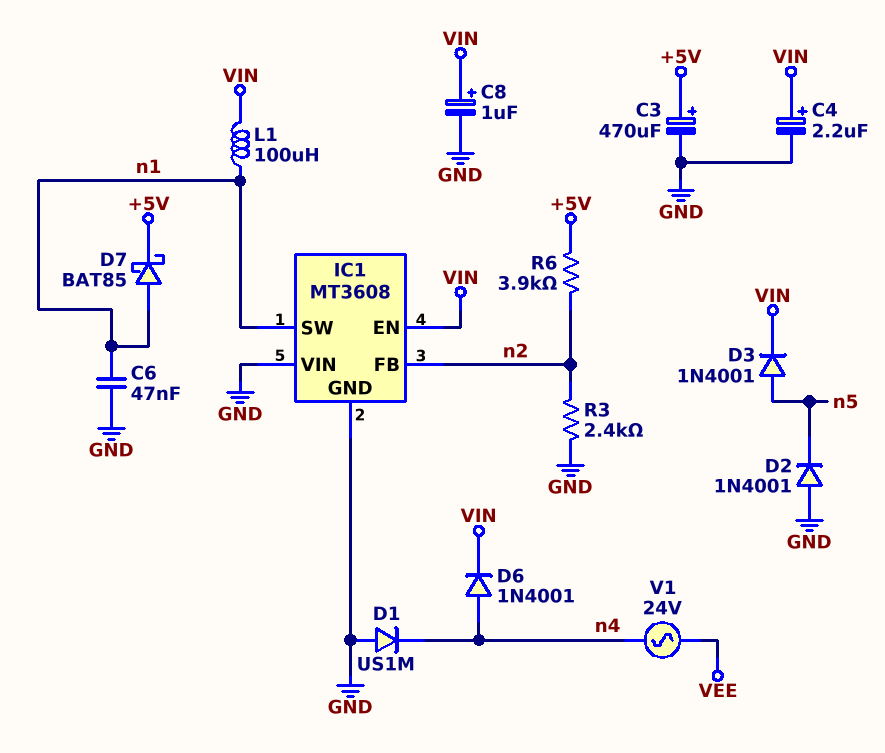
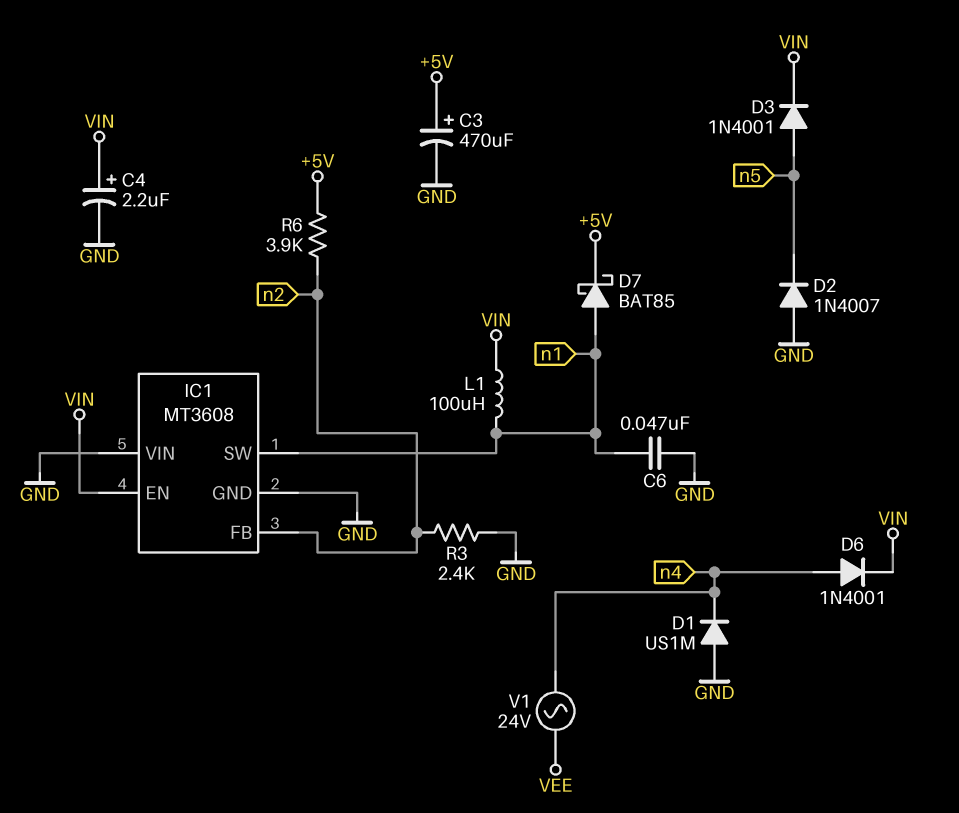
C8: 1uF (plus VIN, minus GND) -> none
D2: diode 1N4001 (A GND, K n5) -> diode 1N4007 (A GND, K n5)

